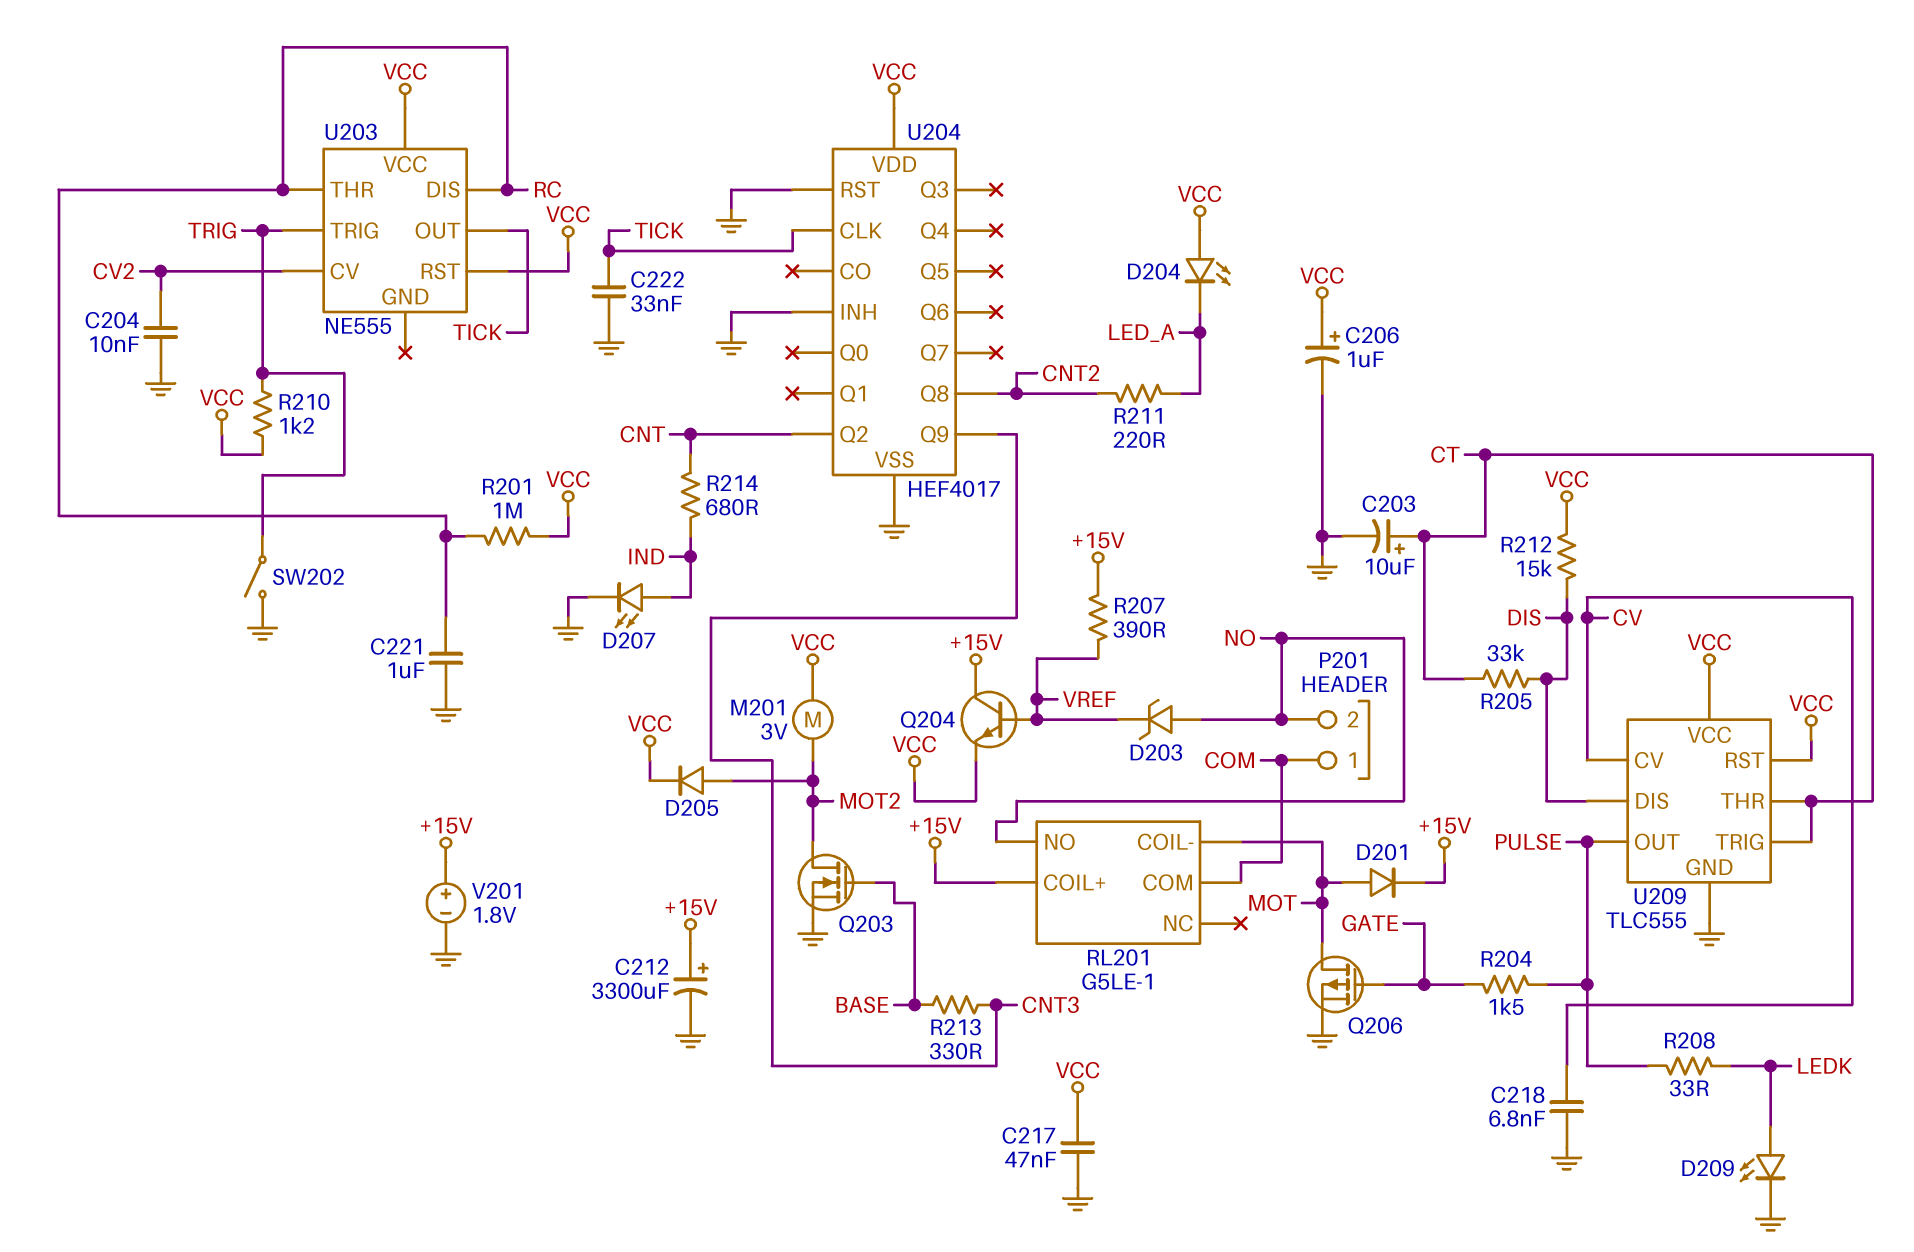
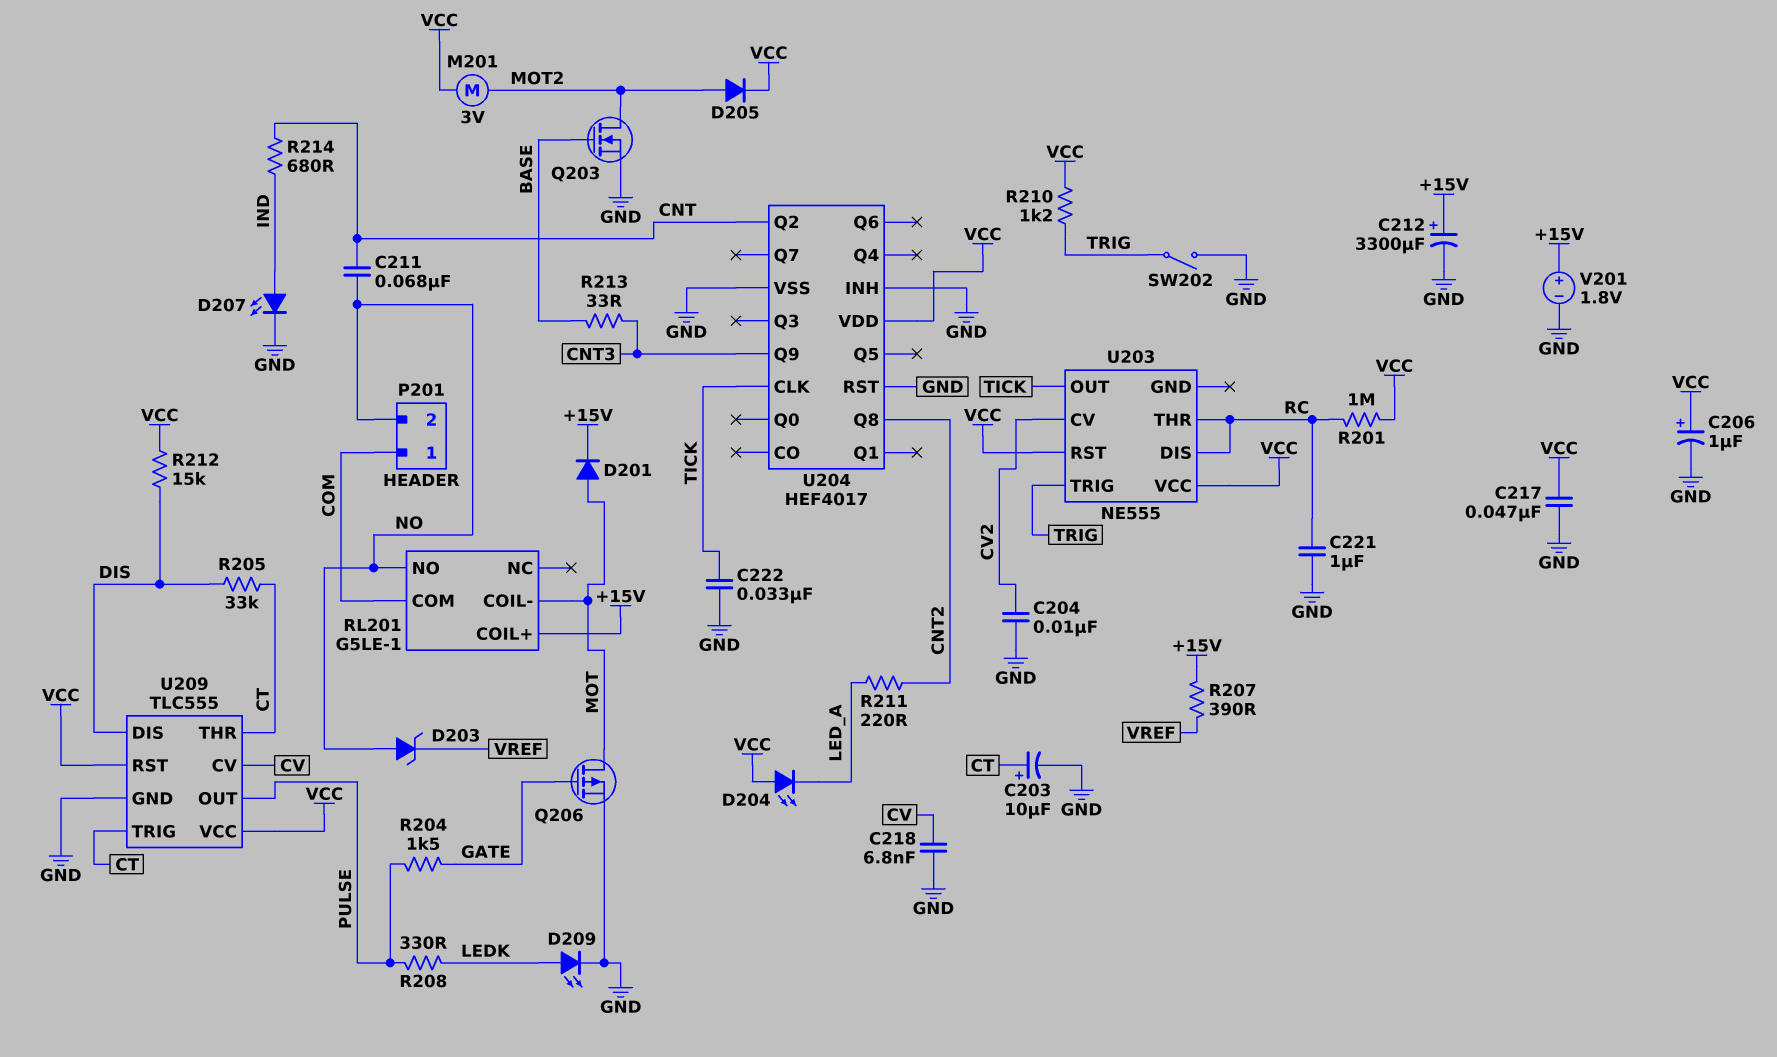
C211: none -> 68nF (CNT, NO)
Q204: NPN (B VREF, C +15V, E VCC) -> none
R208: 33 (LEDK, PULSE) -> 330 (LEDK, PULSE)
R213: 330 (BASE, CNT3) -> 33 (BASE, CNT3)

